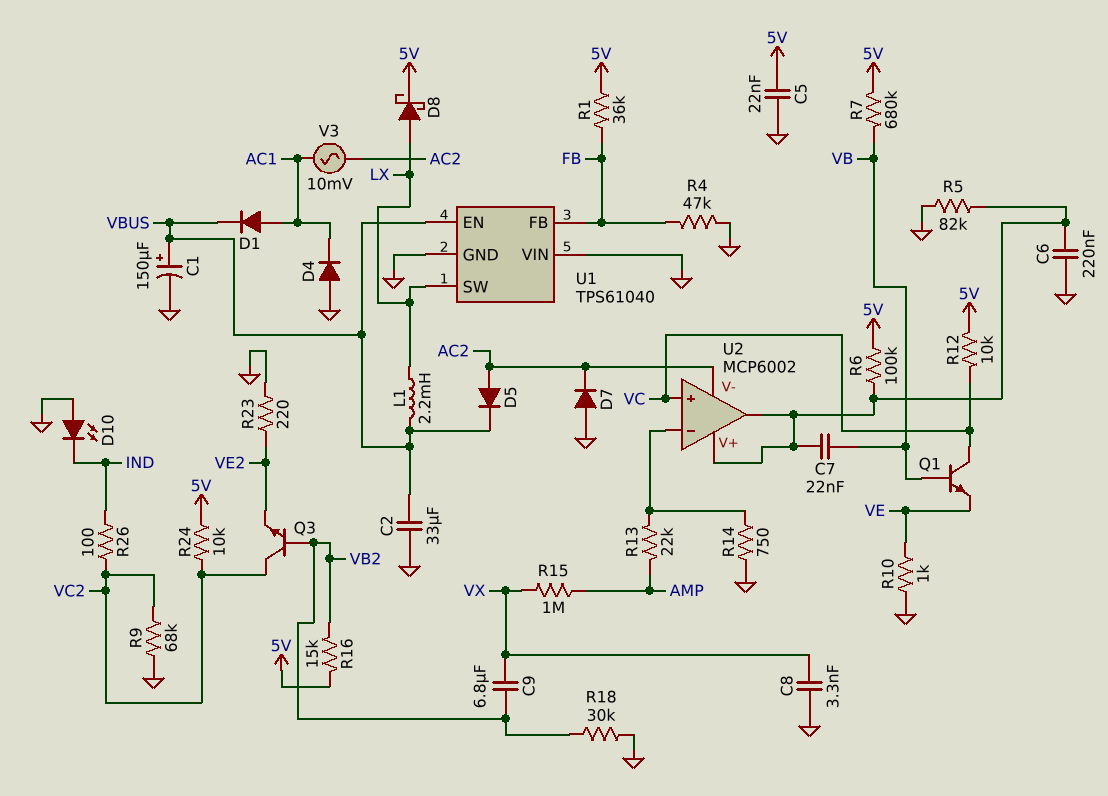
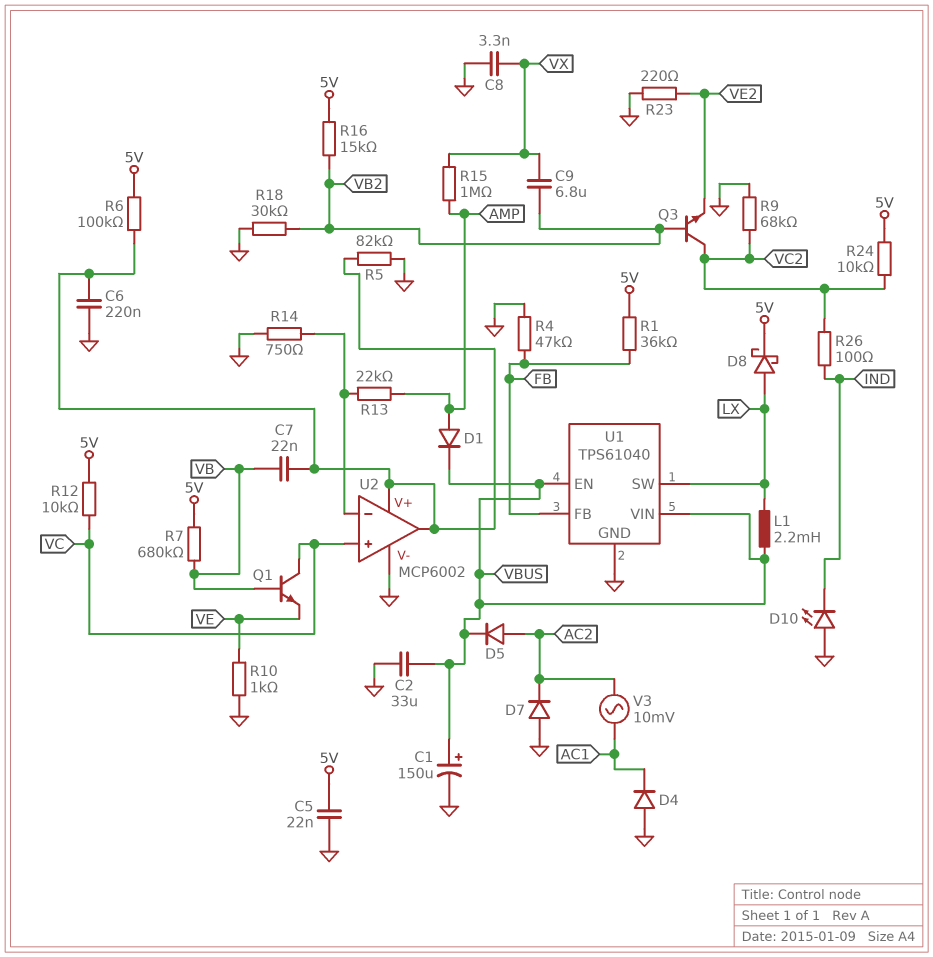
D1: diode (A AC1, K VBUS) -> diode (A AMP, K VBUS)
U1 pin VIN: GND -> VBUS
U2 pin V-: AC2 -> GND

